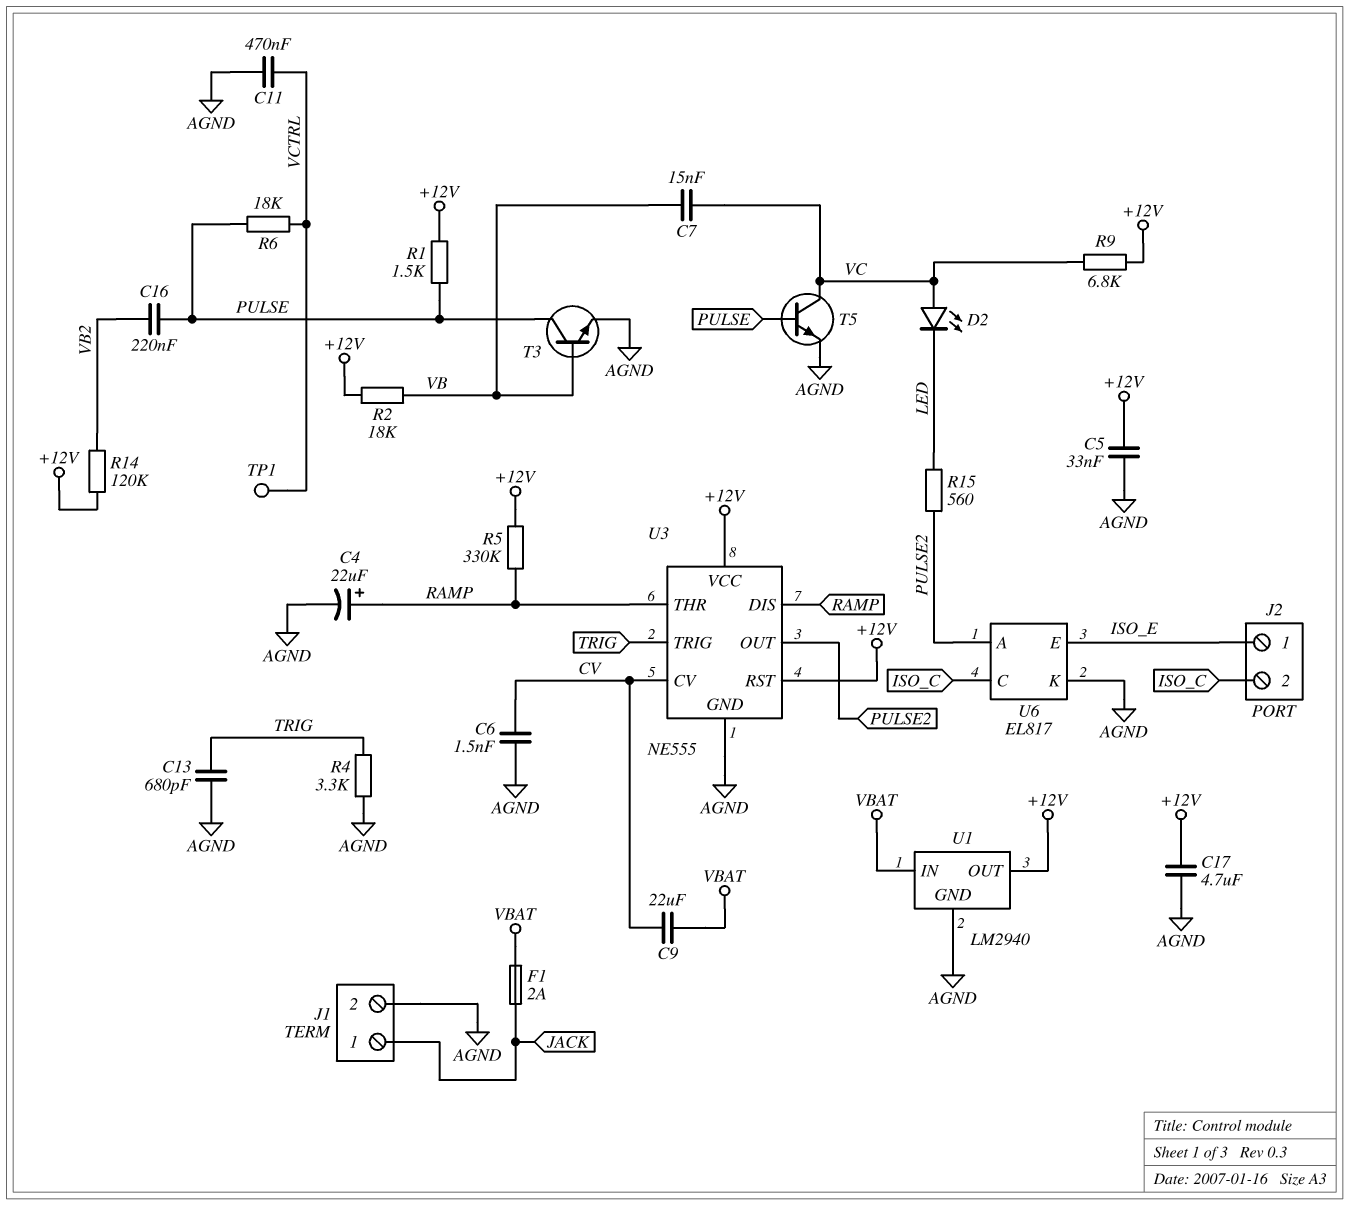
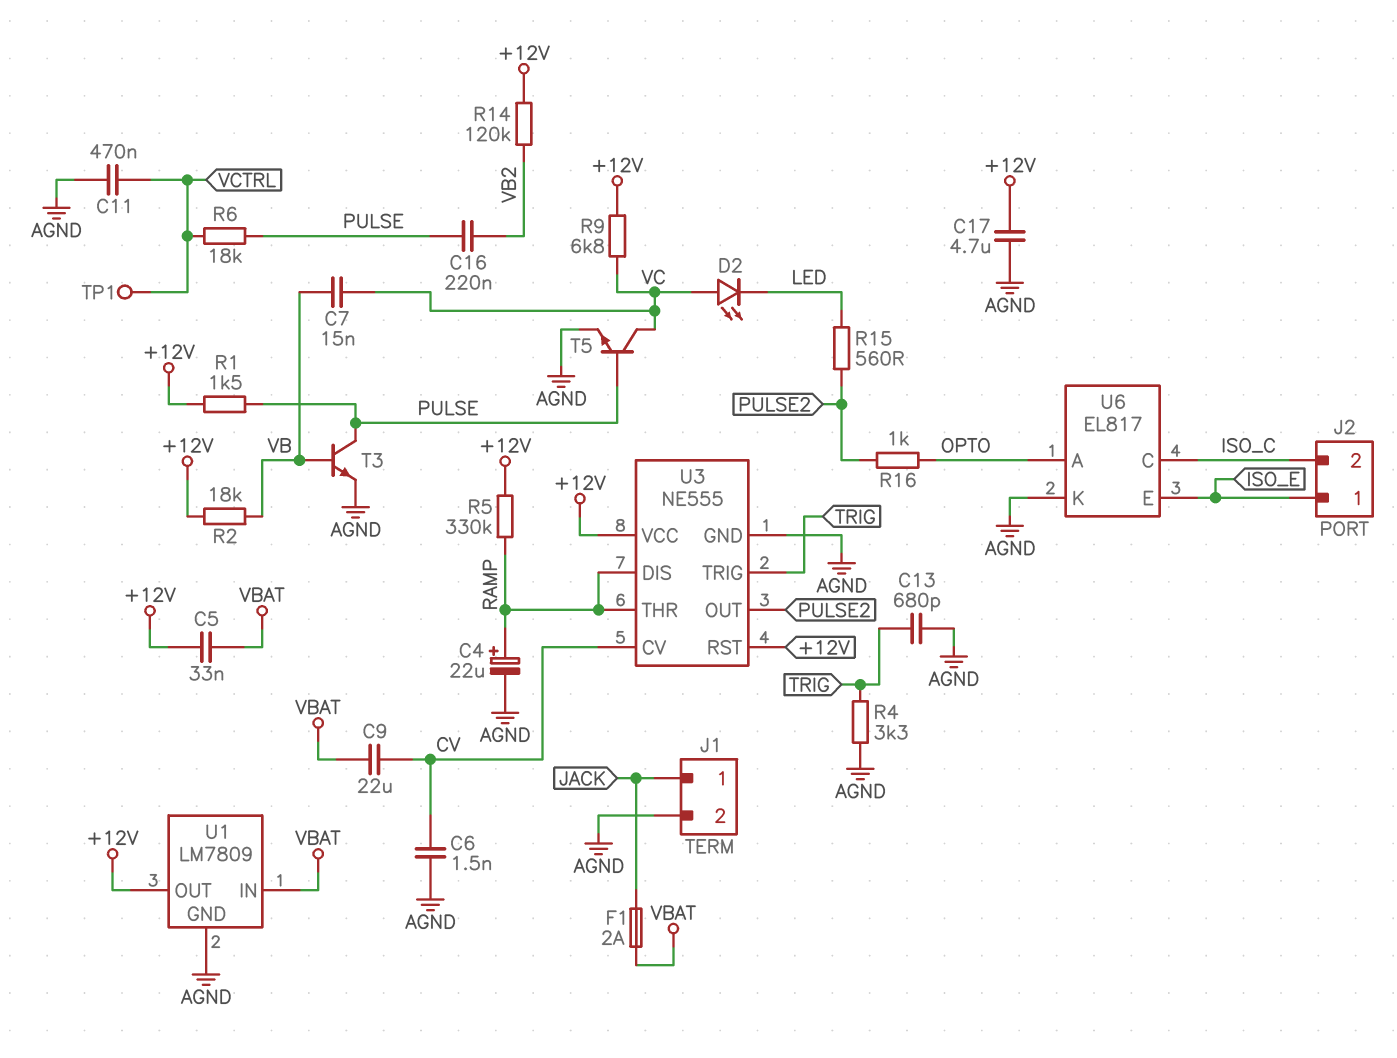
C5: 33nF (+12V, AGND) -> 33nF (+12V, VBAT)
R16: none -> 1k (OPTO, PULSE2)
U1: LM2940 -> LM7809
U6 pin A: PULSE2 -> OPTO

